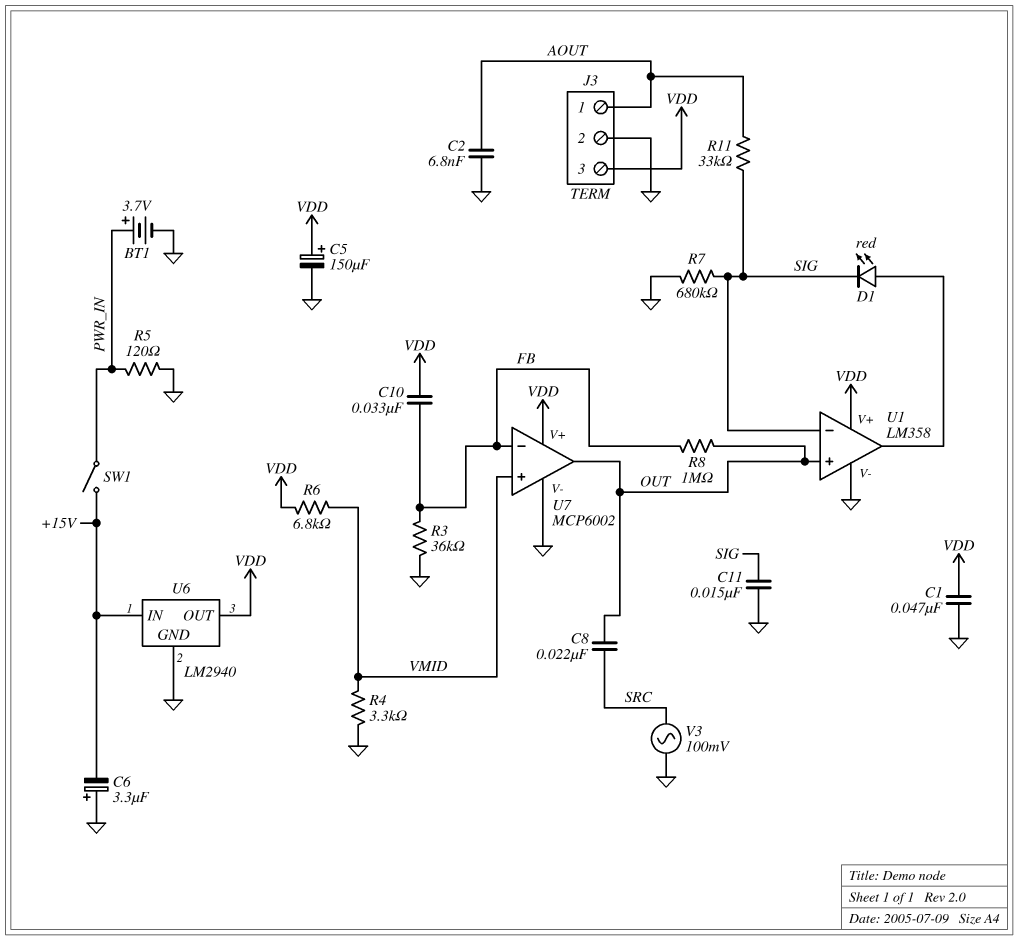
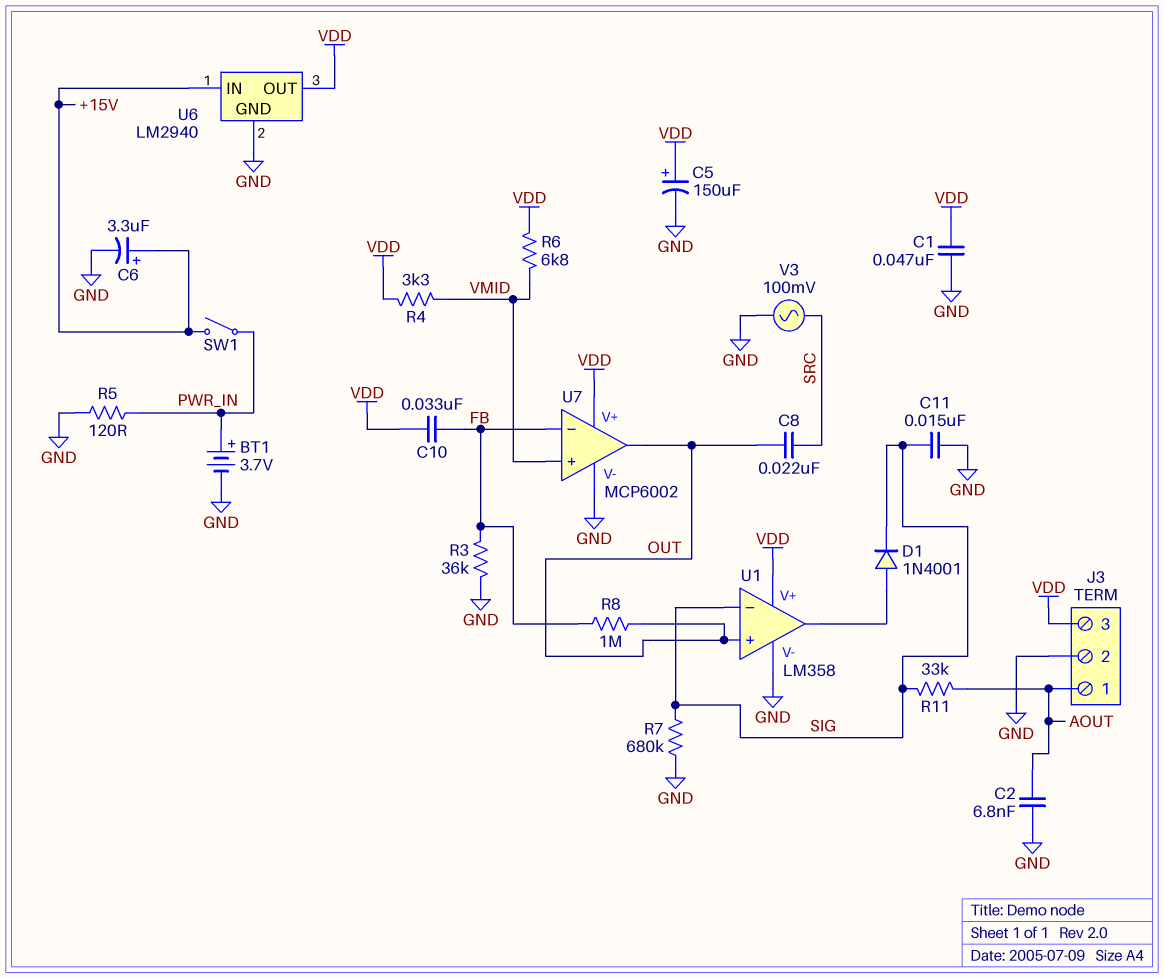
C6: 3.3uF (plus GND, minus +15V) -> 3.3uF (plus +15V, minus GND)
D1: LED red (A U1/out, K SIG) -> diode 1N4001 (A U1/out, K SIG)
R4: 3.3k (GND, VMID) -> 3.3k (VDD, VMID)

